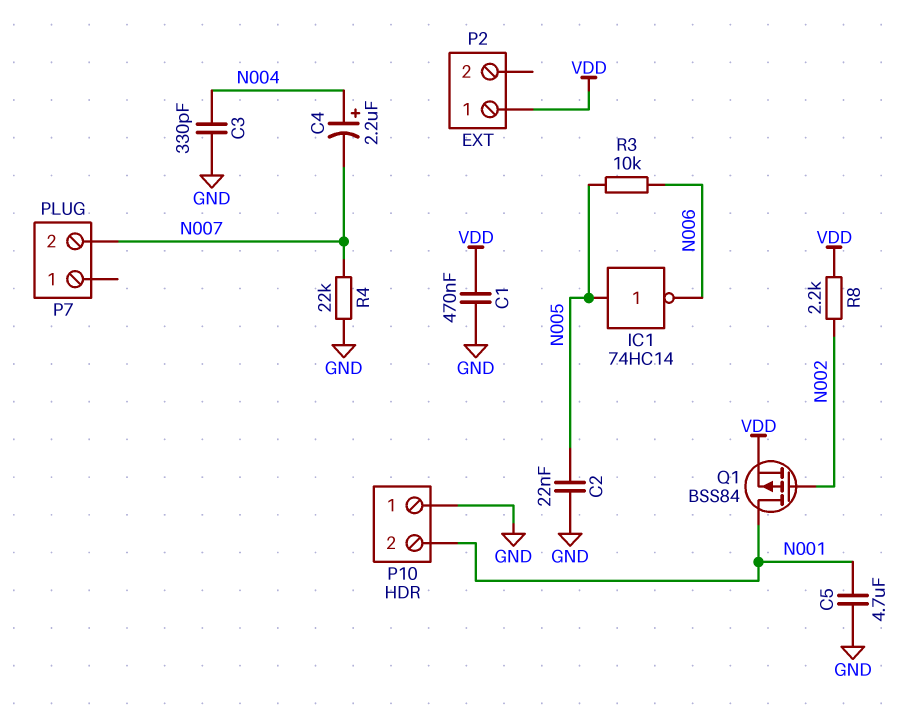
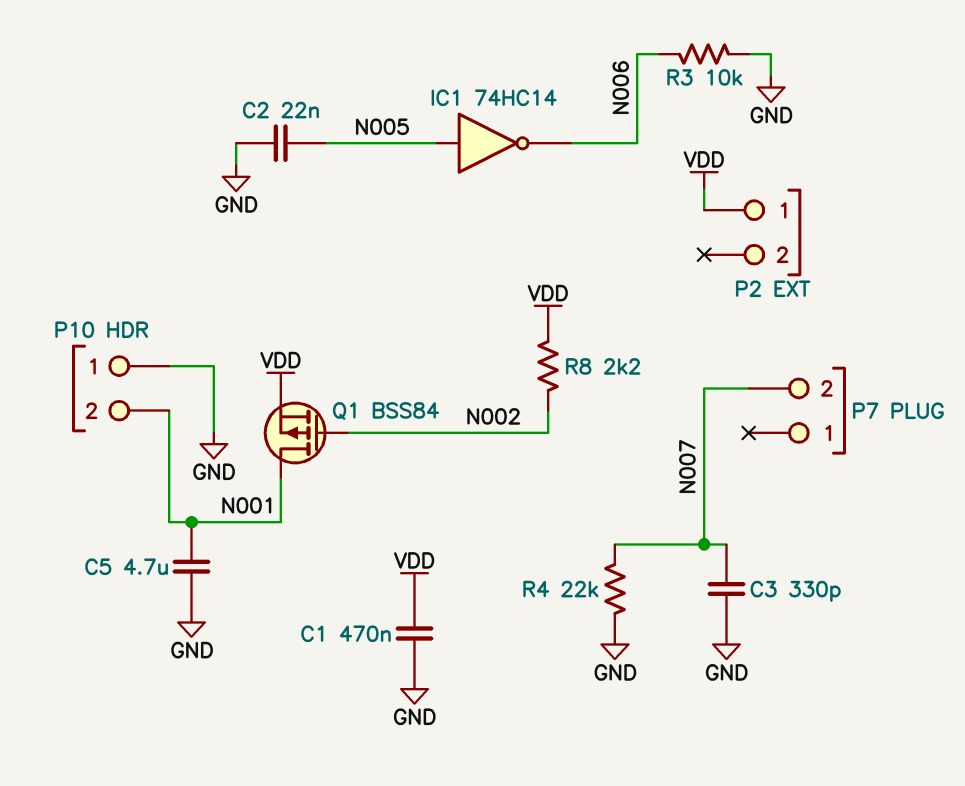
C3: 330pF (GND, N004) -> 330pF (GND, N007)
C4: 2.2uF (plus N004, minus N007) -> none
R3: 10k (N005, N006) -> 10k (GND, N006)

